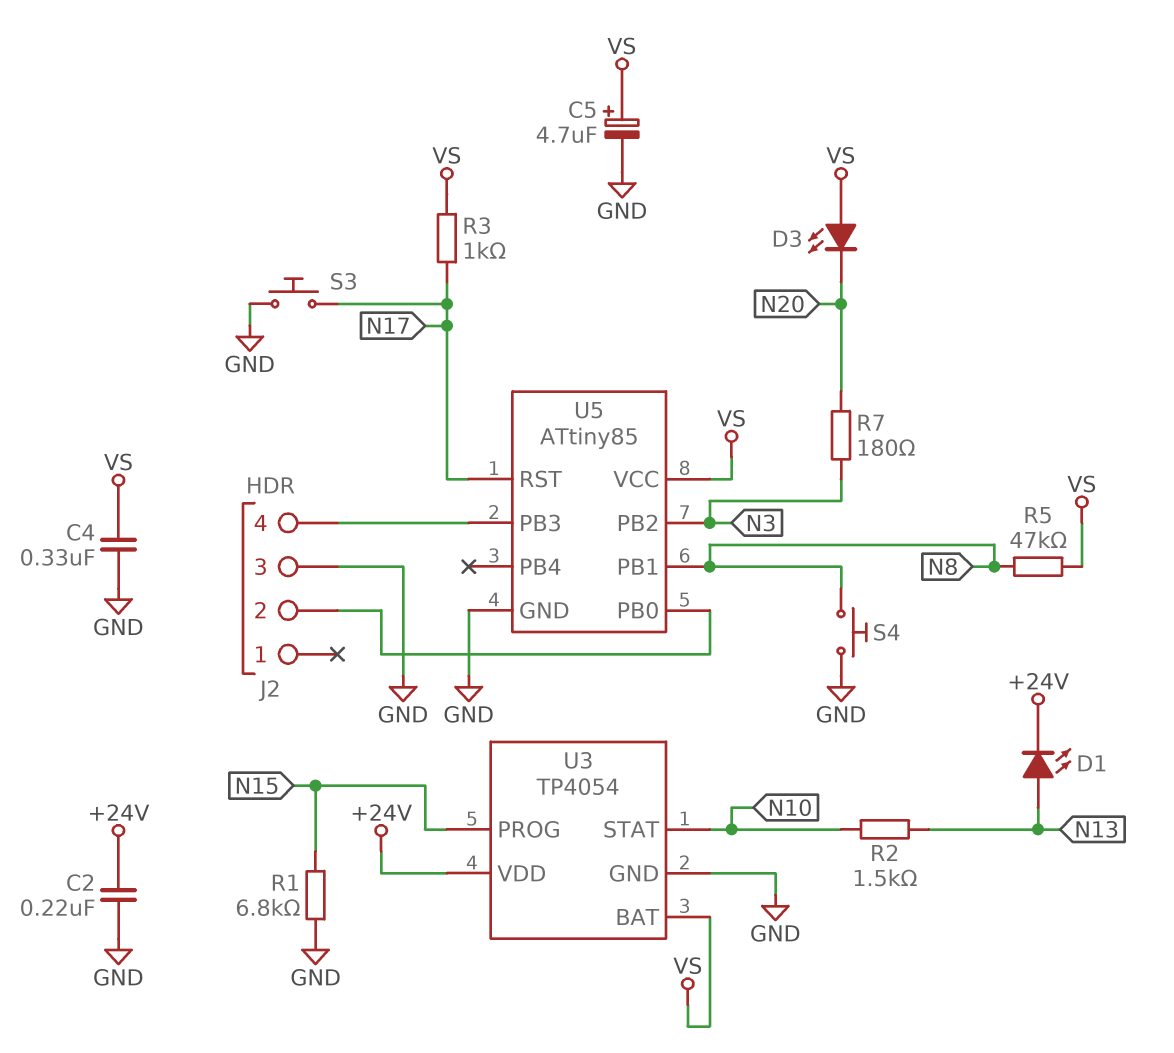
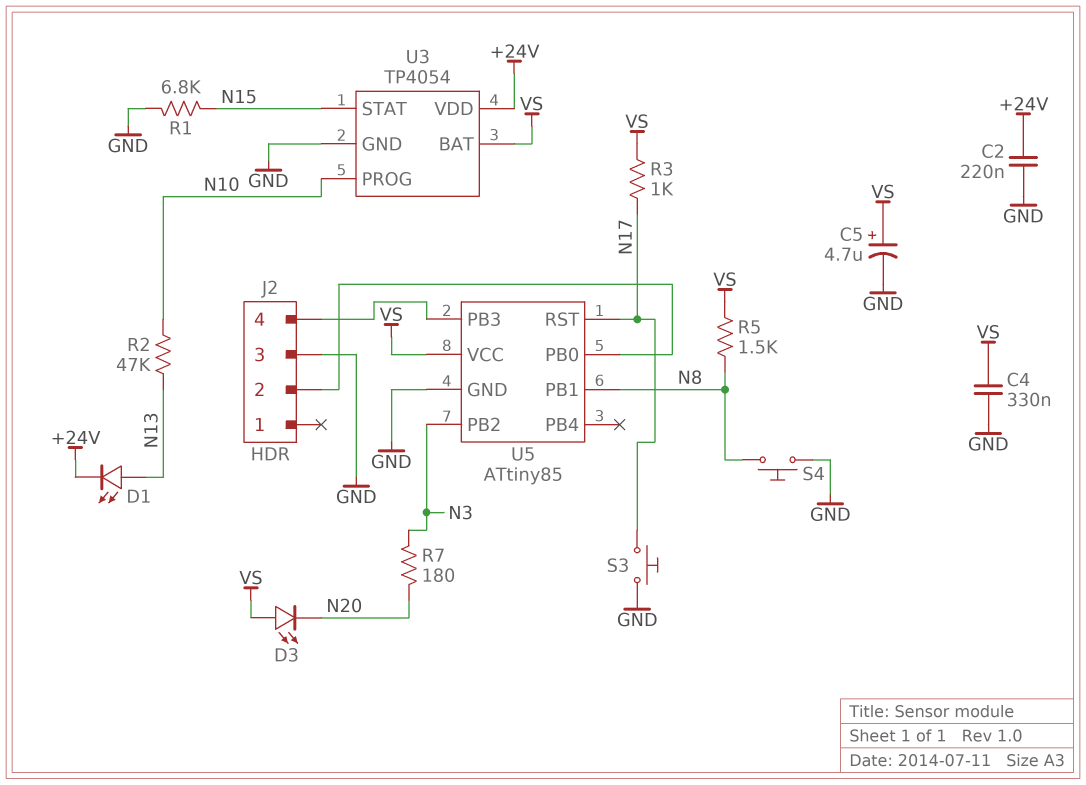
R2: 1.5k (N10, N13) -> 47k (N10, N13)
R5: 47k (N8, VS) -> 1.5k (N8, VS)
U3 pin PROG: N15 -> N10
U3 pin STAT: N10 -> N15

